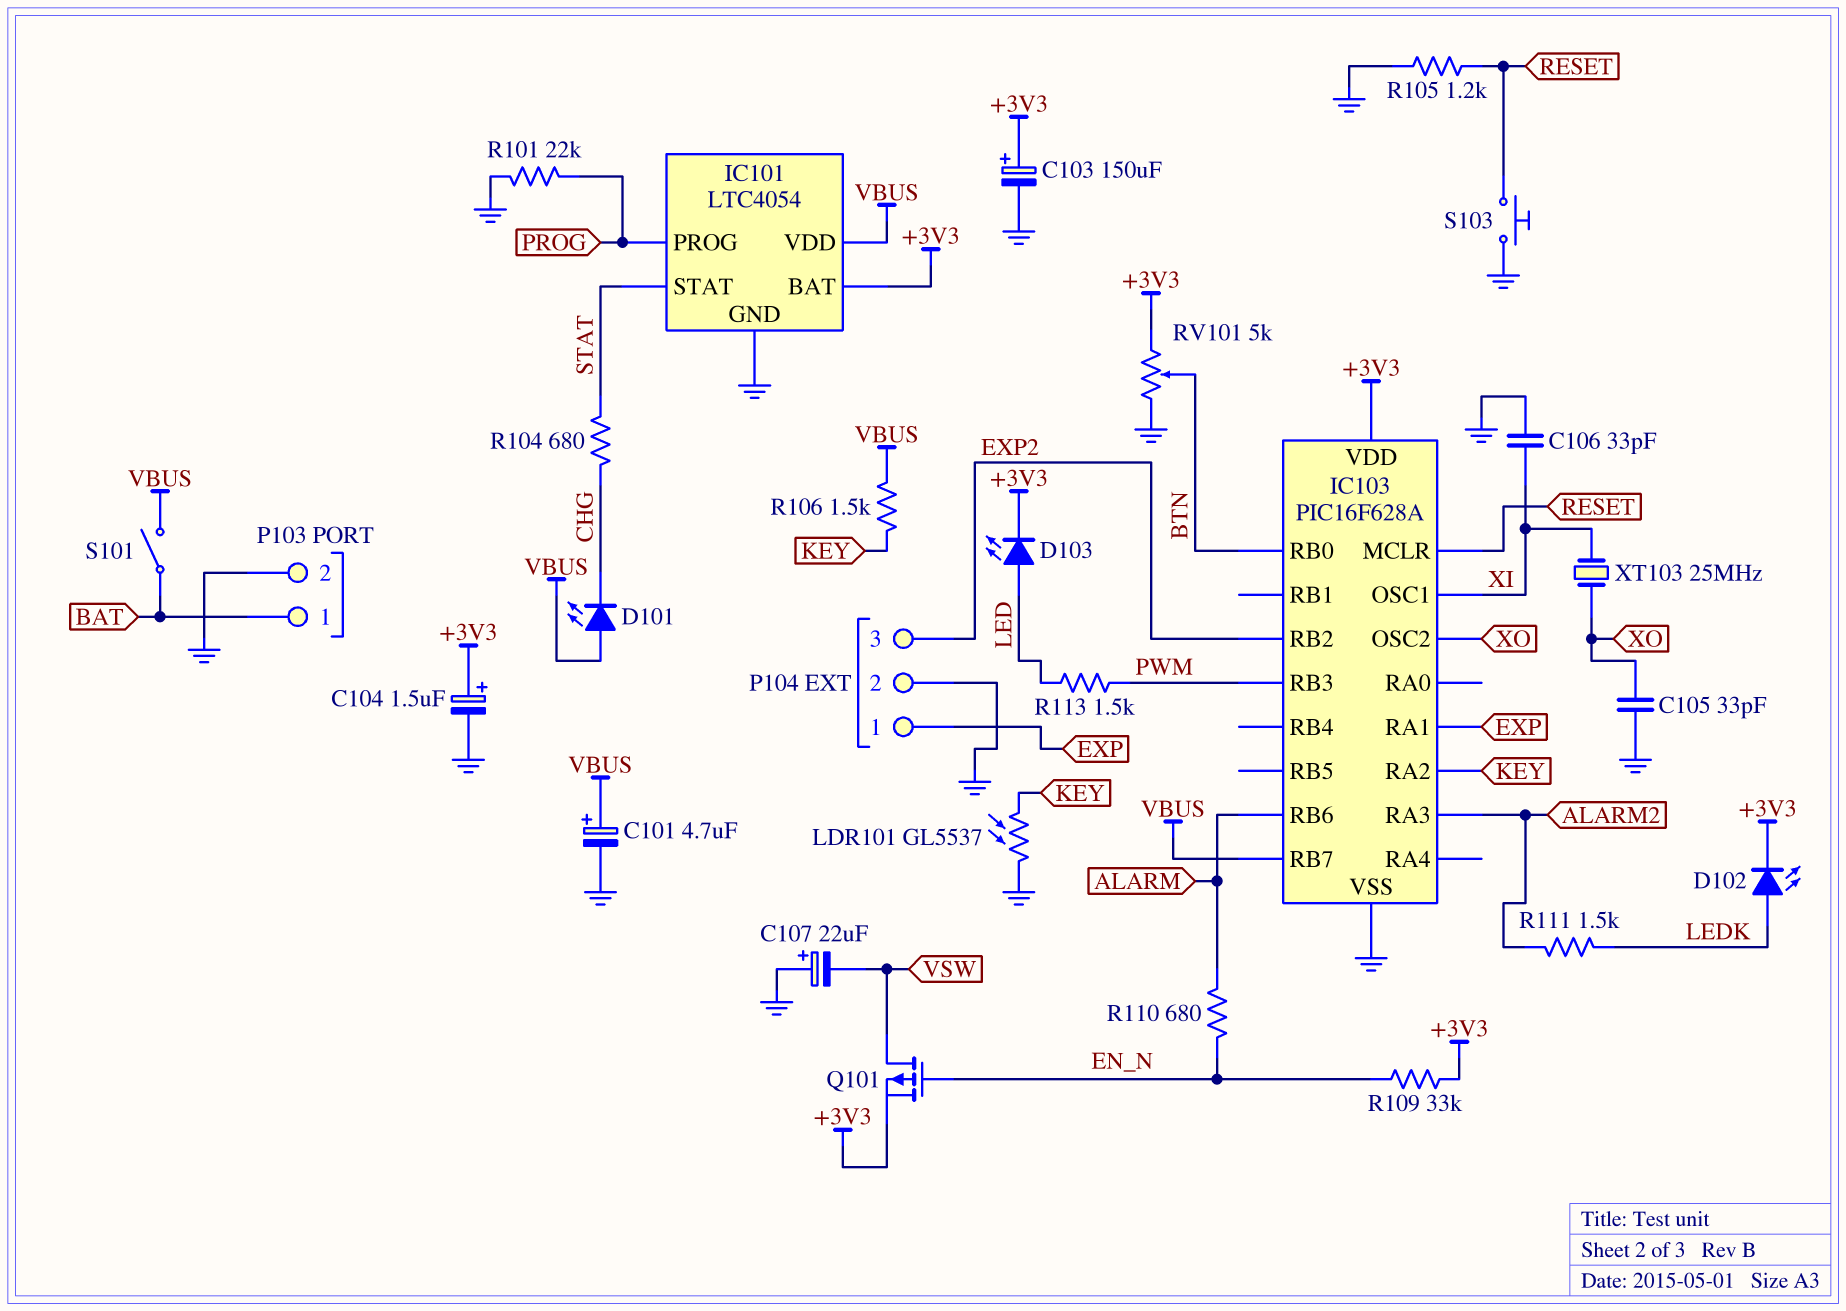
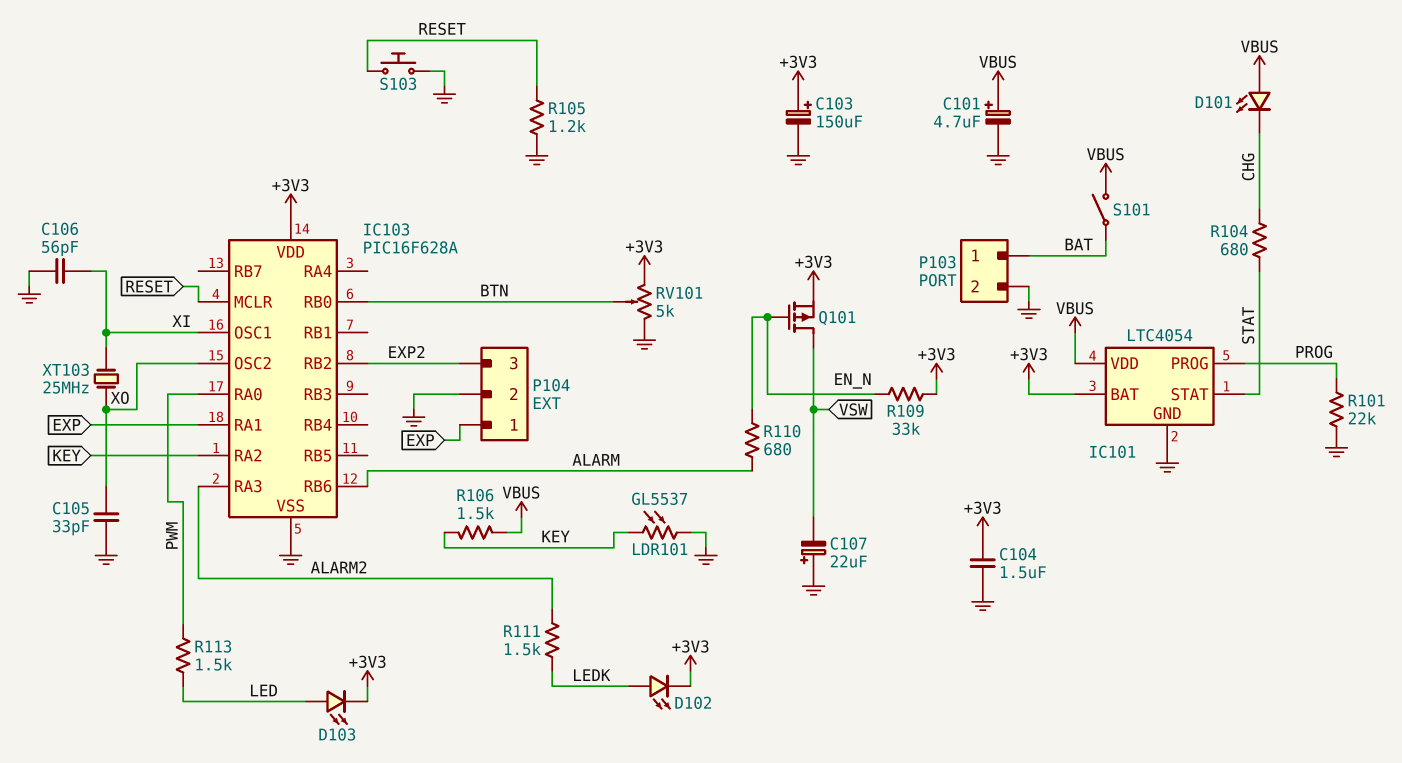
C104: 1.5uF (plus +3V3, minus GND) -> 1.5uF (+3V3, GND)
C106: 33pF (GND, XI) -> 56pF (GND, XI)
IC103 pin RA0: none -> PWM
IC103 pin RB3: PWM -> none
IC103 pin RB7: VBUS -> none

